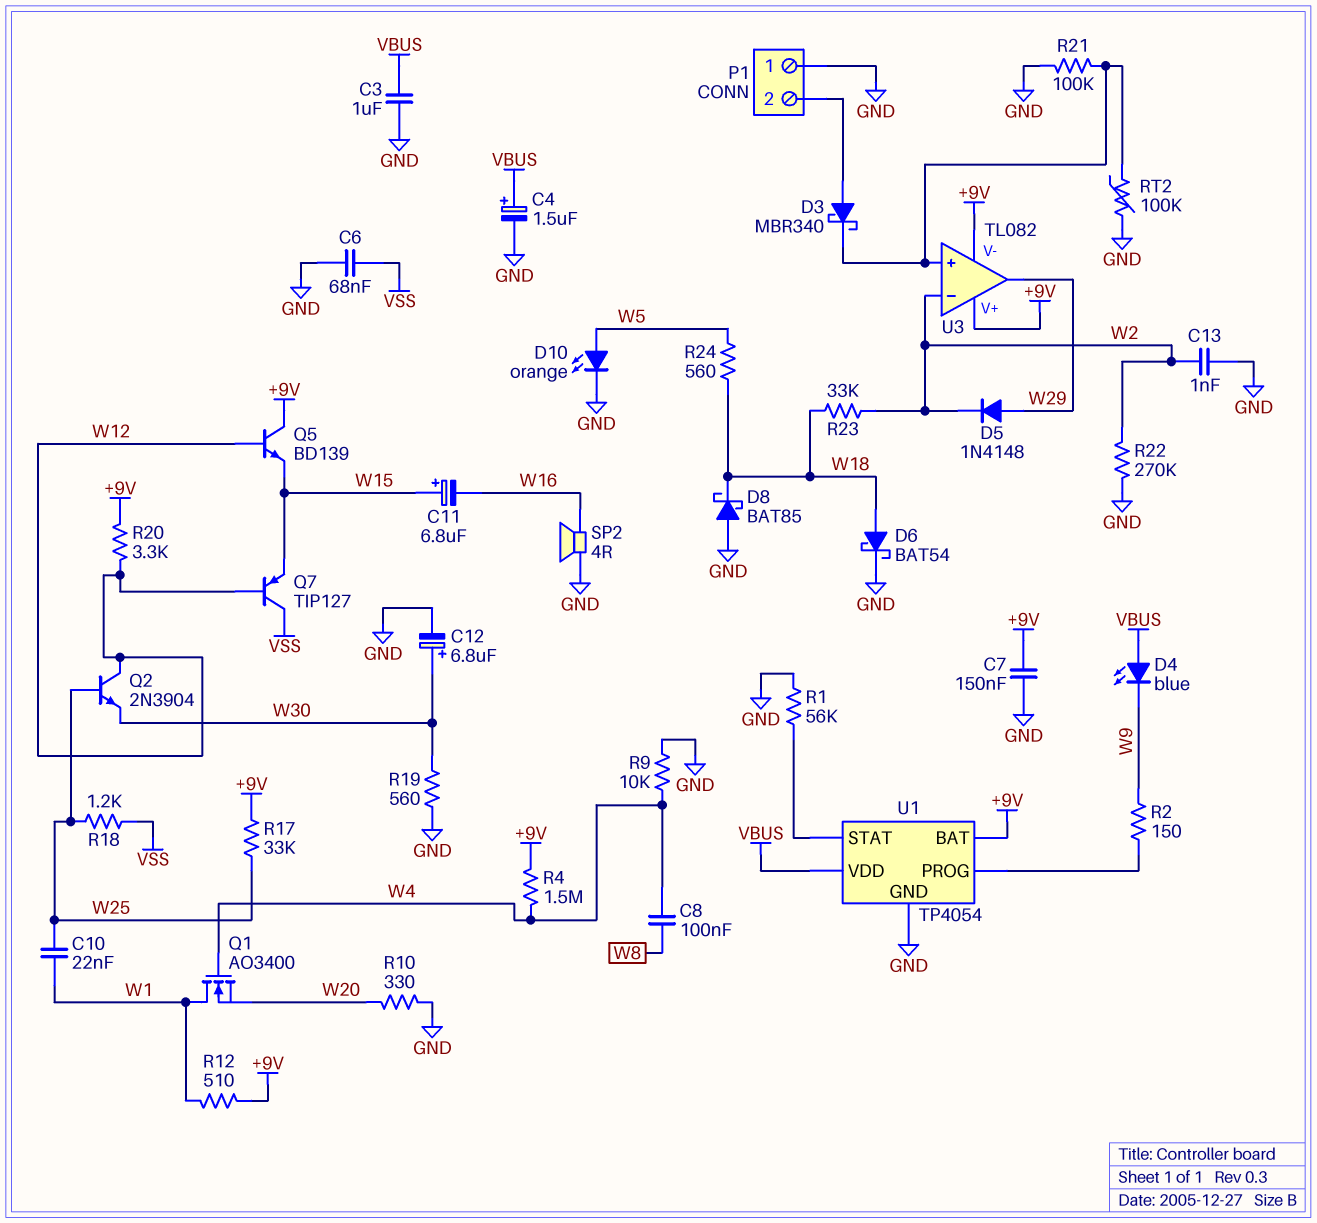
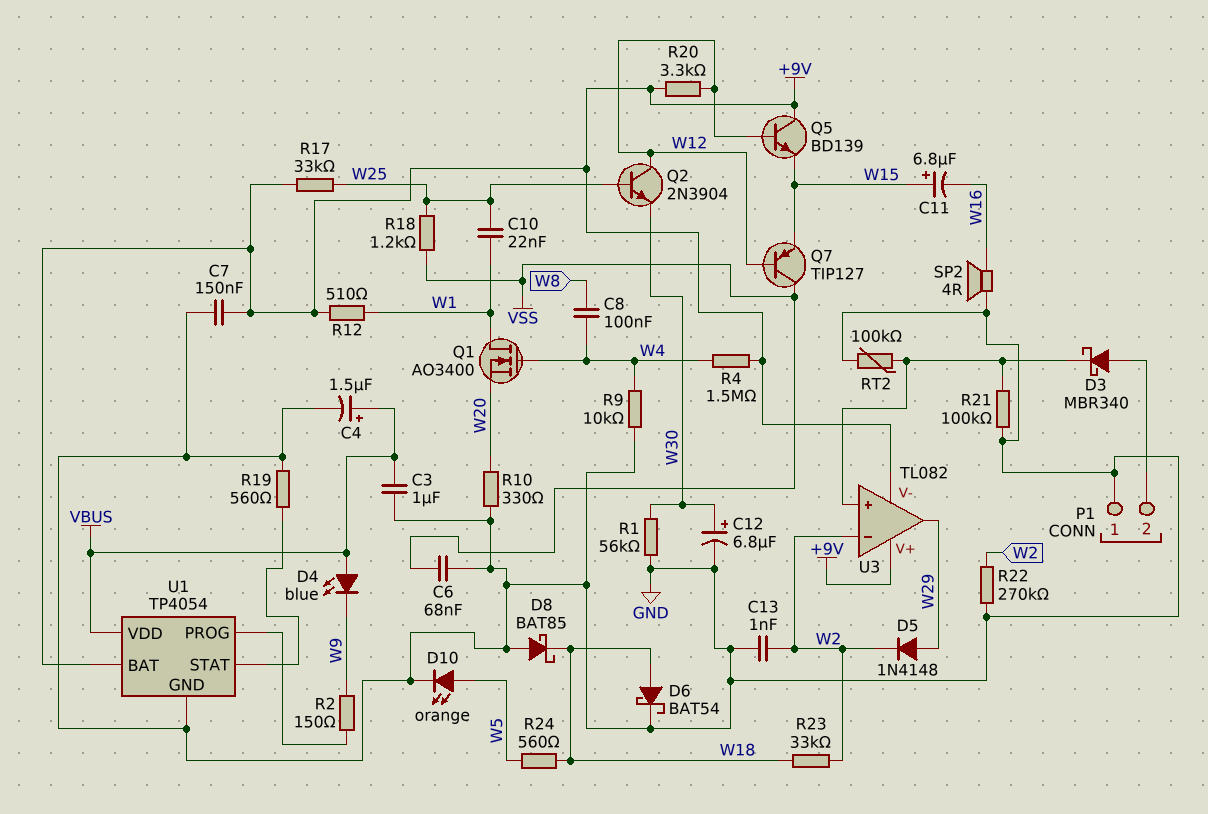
R1: 56k (GND, U1/STAT) -> 56k (GND, W30)
R19: 560 (GND, W30) -> 560 (GND, U1/STAT)

